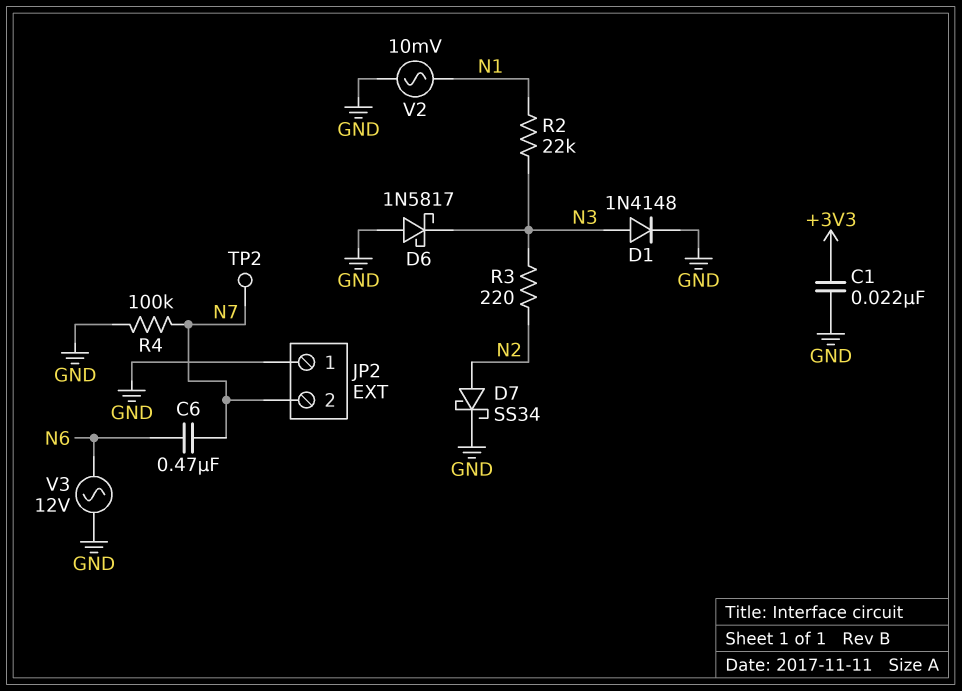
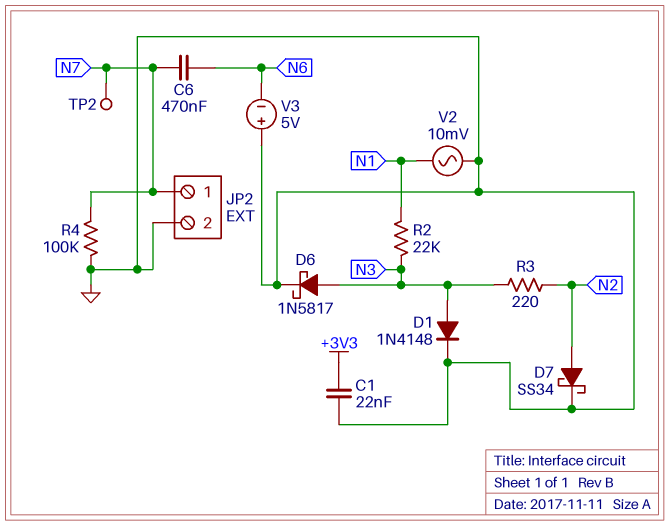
D6: schottky 1N5817 (A GND, K N3) -> schottky 1N5817 (A N3, K GND)
JP2 pin 1: GND -> N7
JP2 pin 2: N7 -> GND
V3: AC 12V (GND, N6) -> 5V (plus GND, minus N6)

